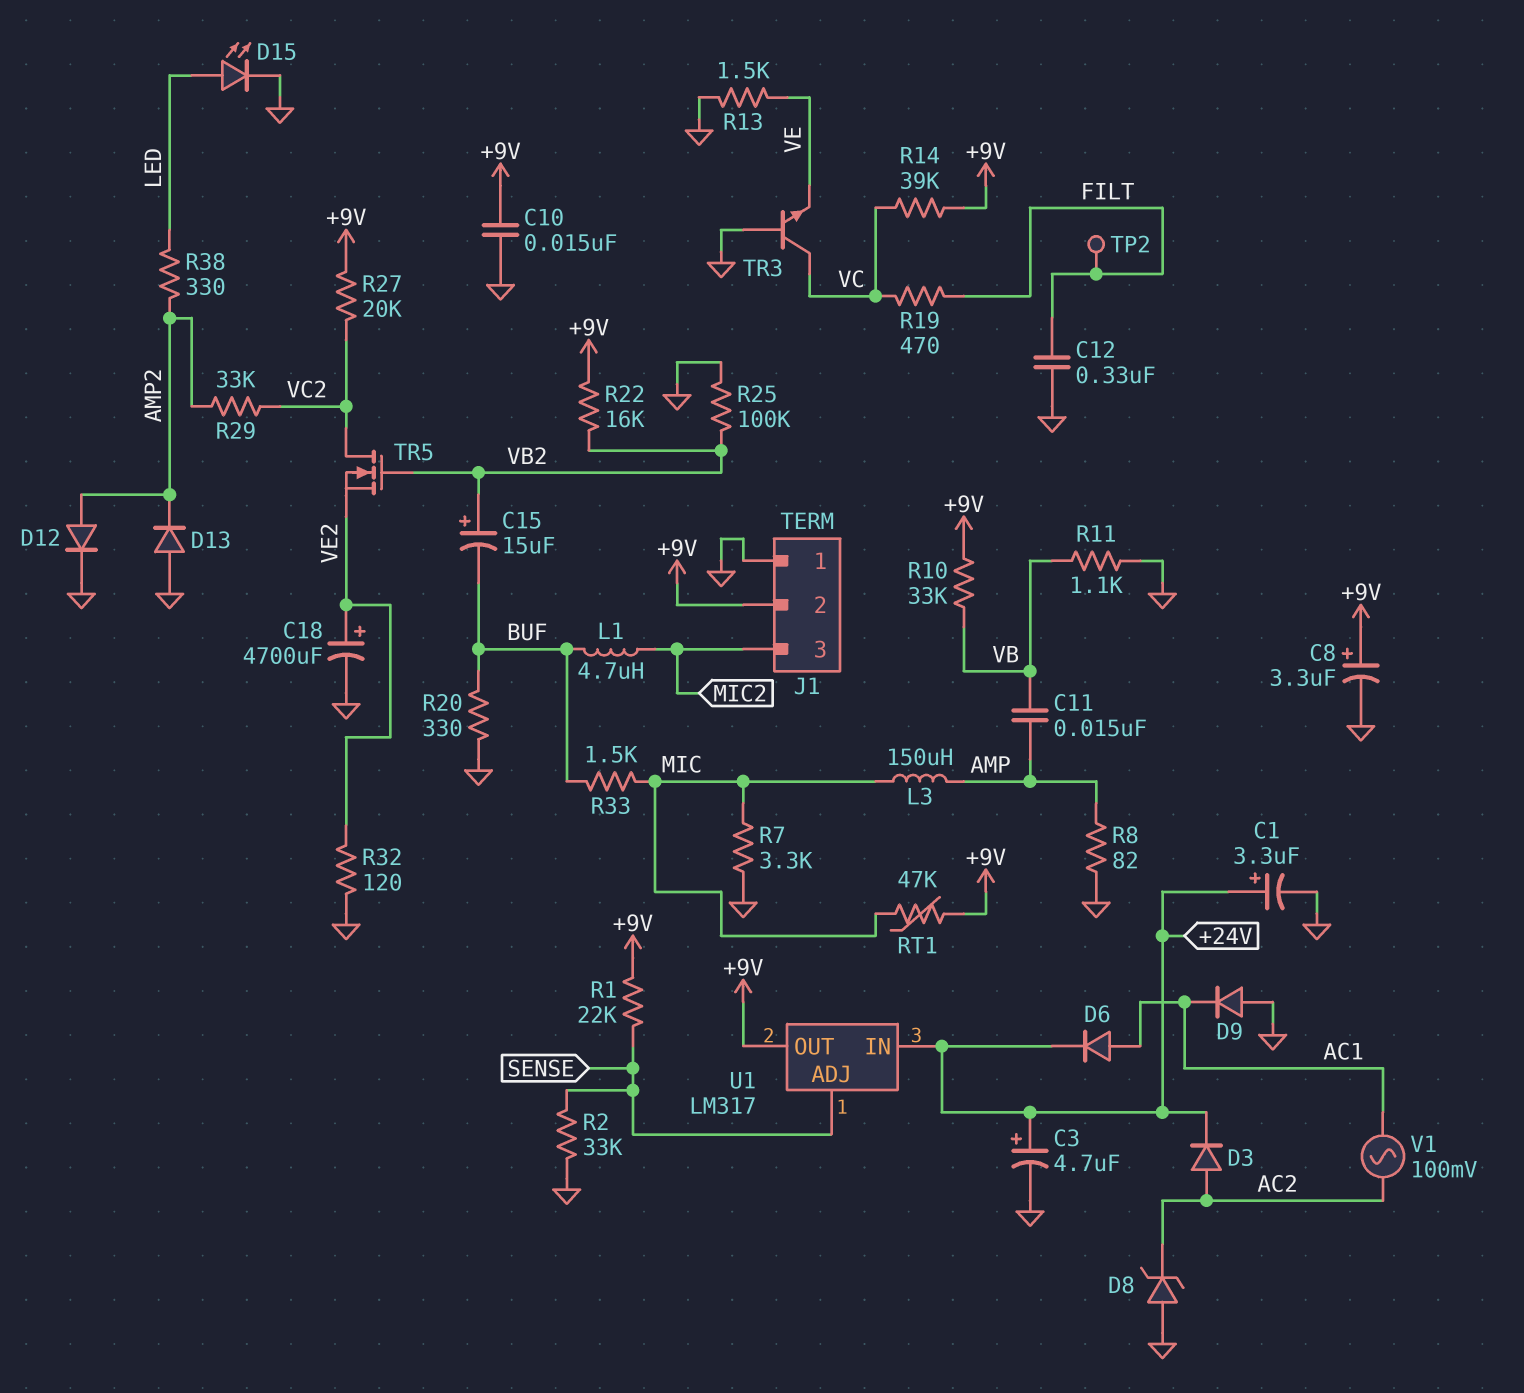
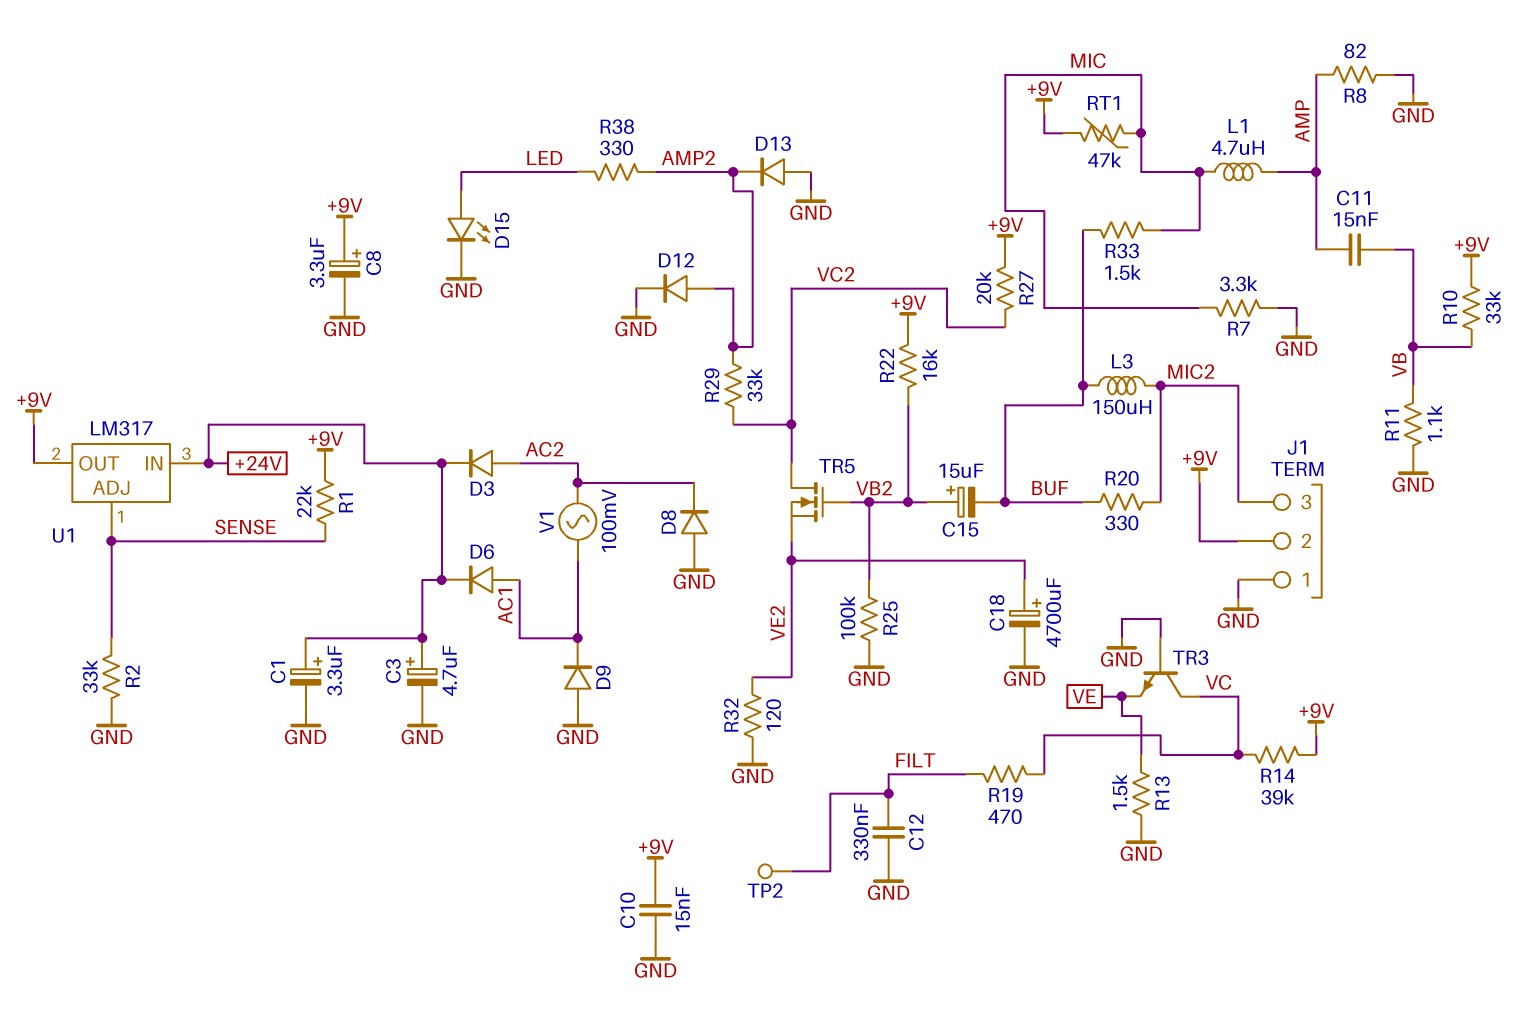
D8: zener (A GND, K AC2) -> diode (A GND, K AC2)
L1: 4.7uH (BUF, MIC2) -> 4.7uH (AMP, MIC)
L3: 150uH (AMP, MIC) -> 150uH (BUF, MIC2)
R20: 330 (BUF, GND) -> 330 (BUF, MIC2)

